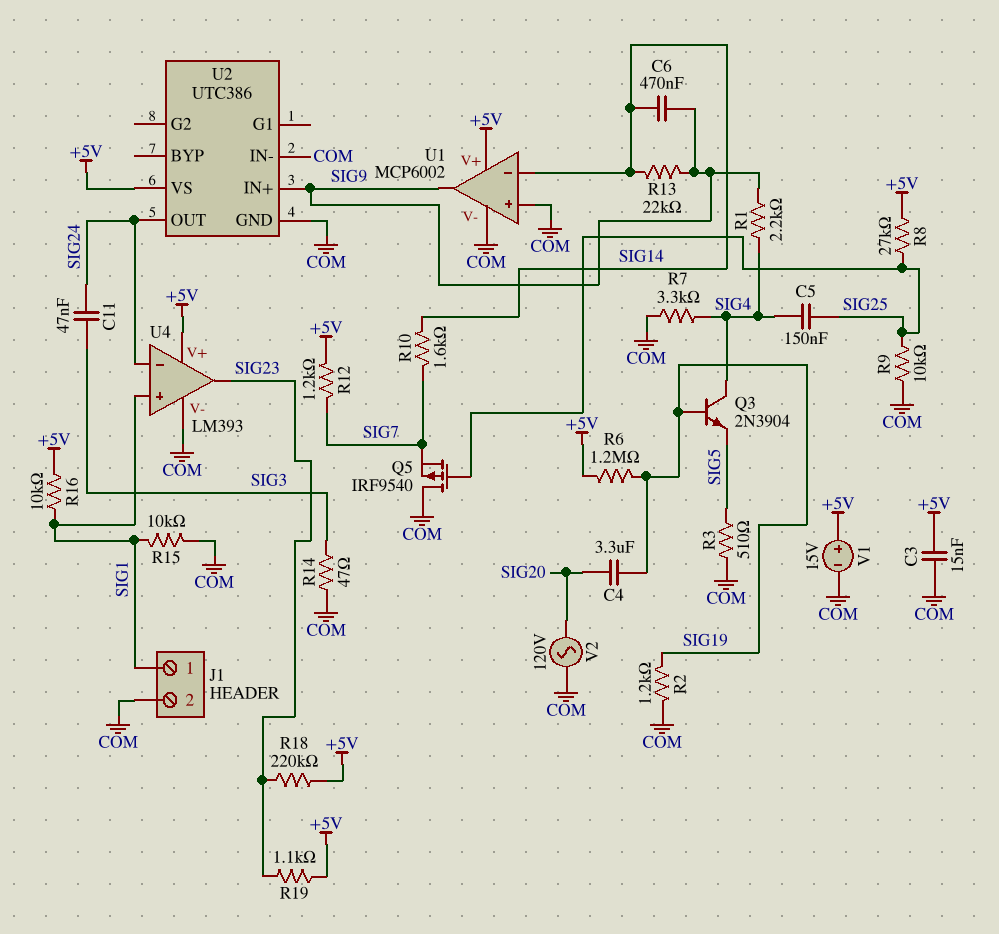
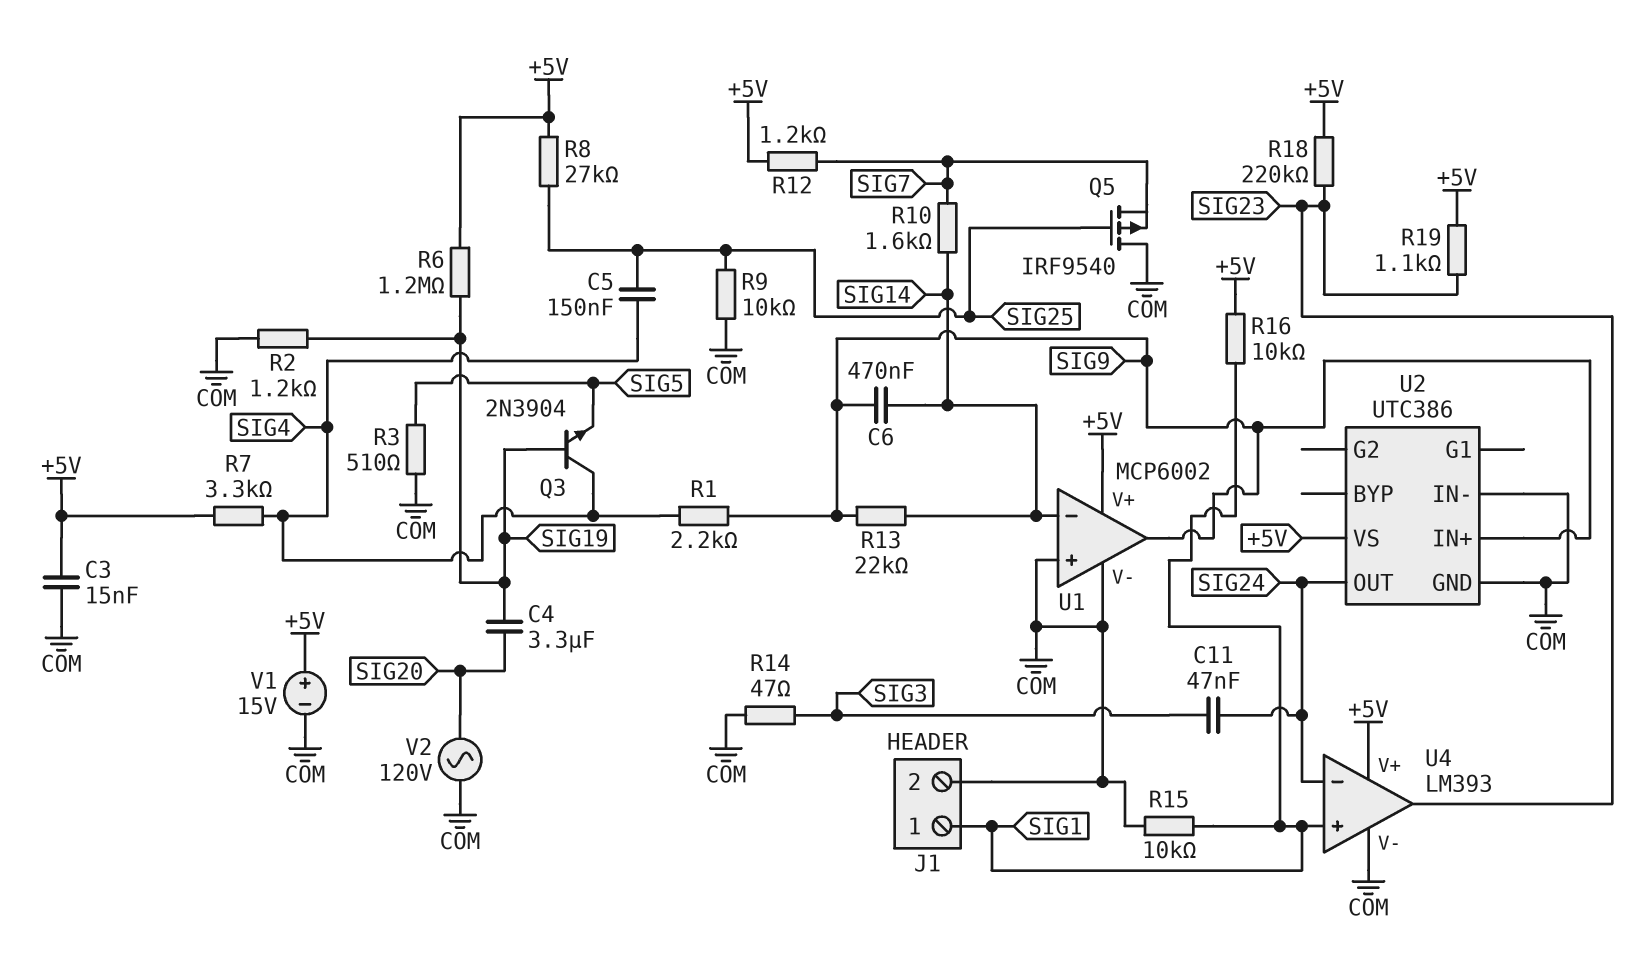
R7: 3.3k (COM, SIG4) -> 3.3k (+5V, SIG4)

